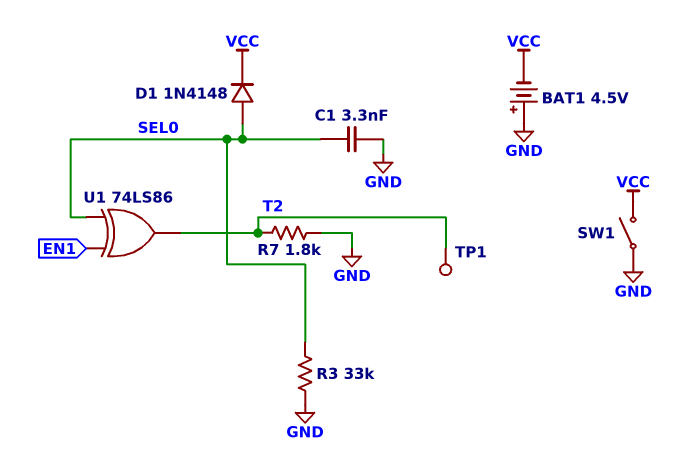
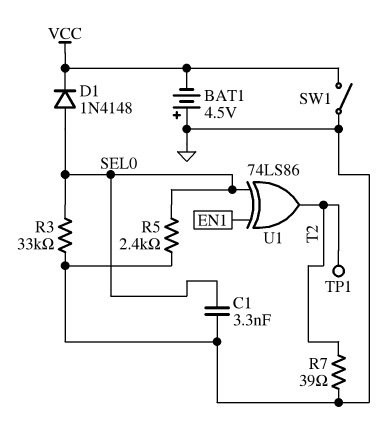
R5: none -> 2.4k (GND, SEL0)
R7: 1.8k (GND, T2) -> 39 (GND, T2)

